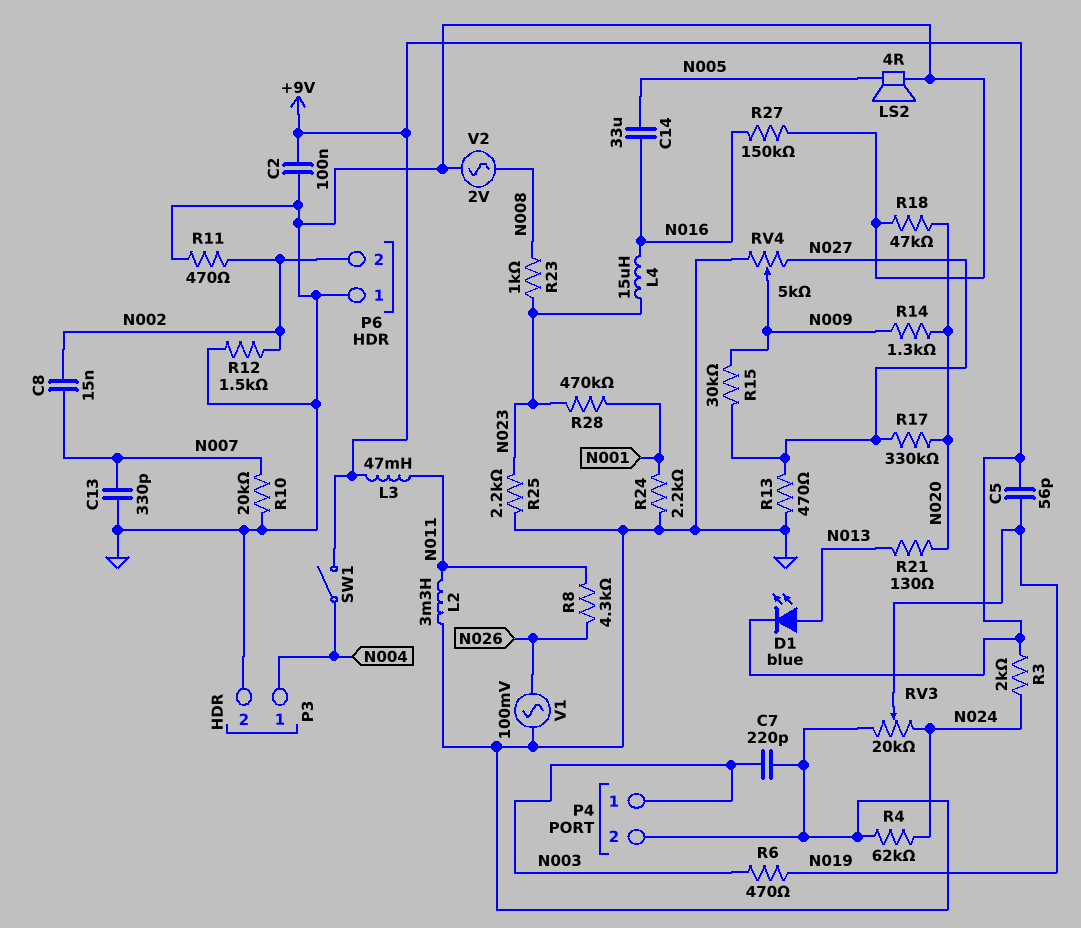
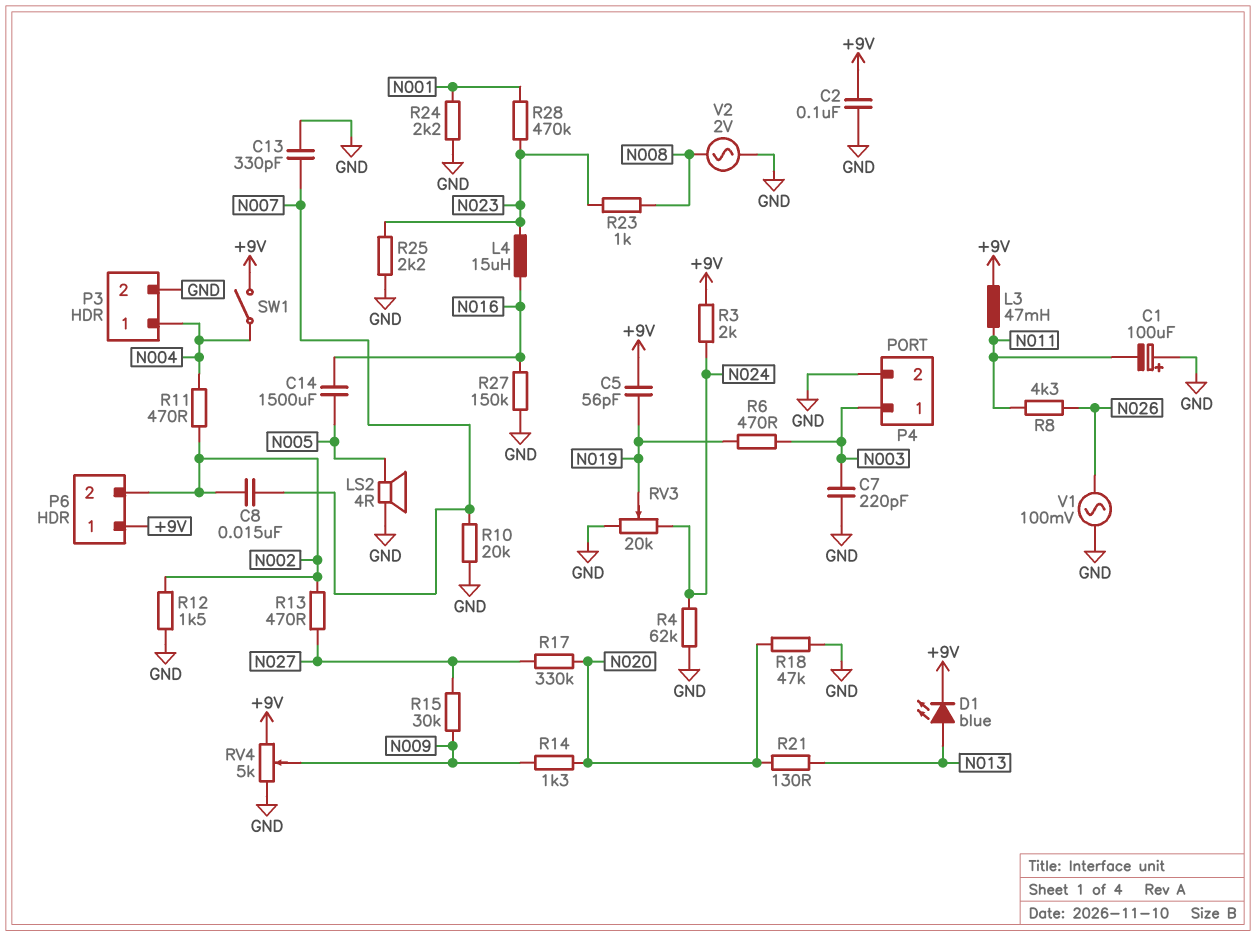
C1: none -> 100uF (plus GND, minus N011)
C14: 33uF (N005, N016) -> 1500uF (N005, N016)
L2: 3.3mH (GND, N011) -> none
P6 pin 1: GND -> +9V
R11: 470 (GND, N002) -> 470 (N002, N004)
R13: 470 (GND, N027) -> 470 (N002, N027)
RV4: 5k (GND, N027, wiper N009) -> 5k (+9V, GND, wiper N009)

